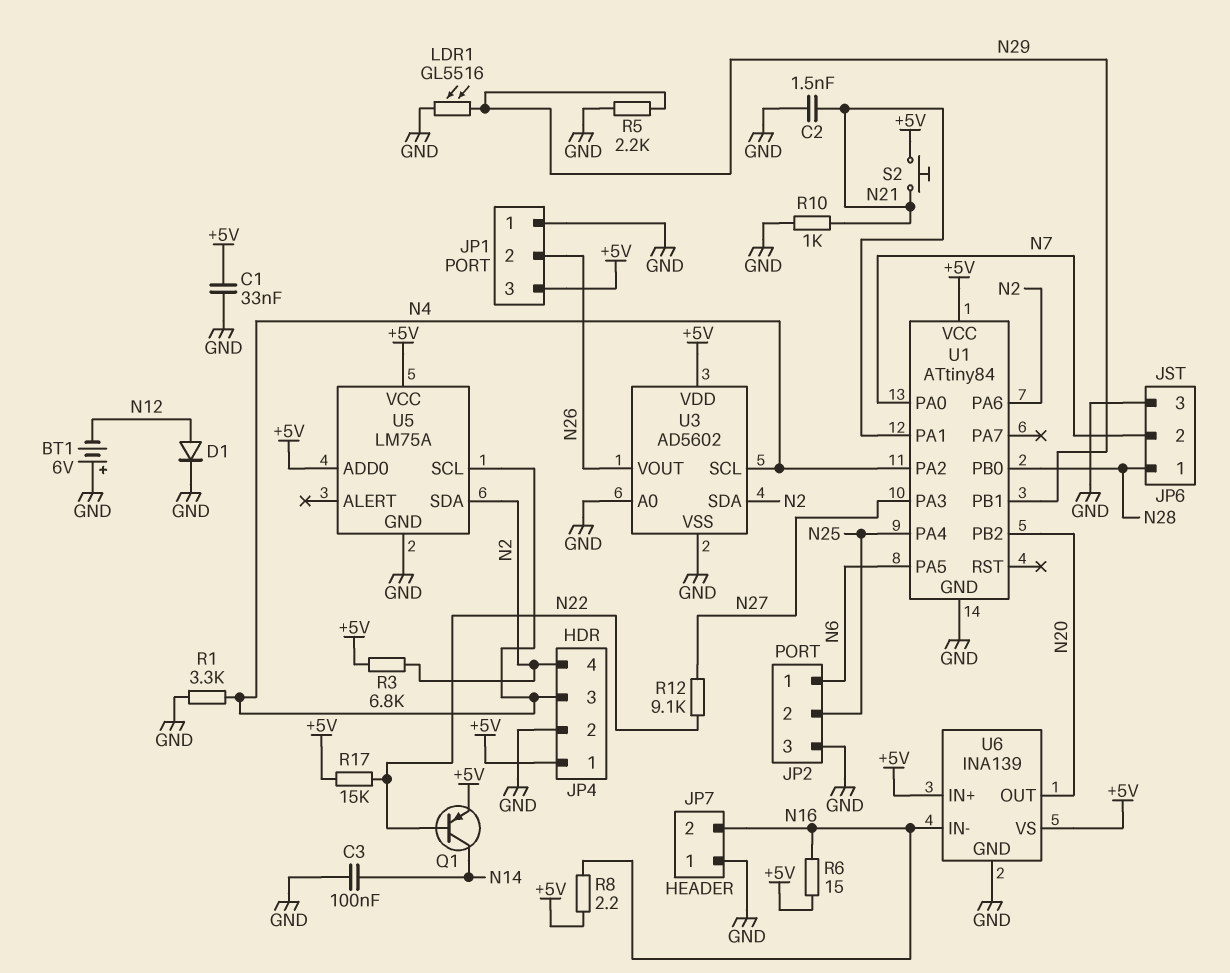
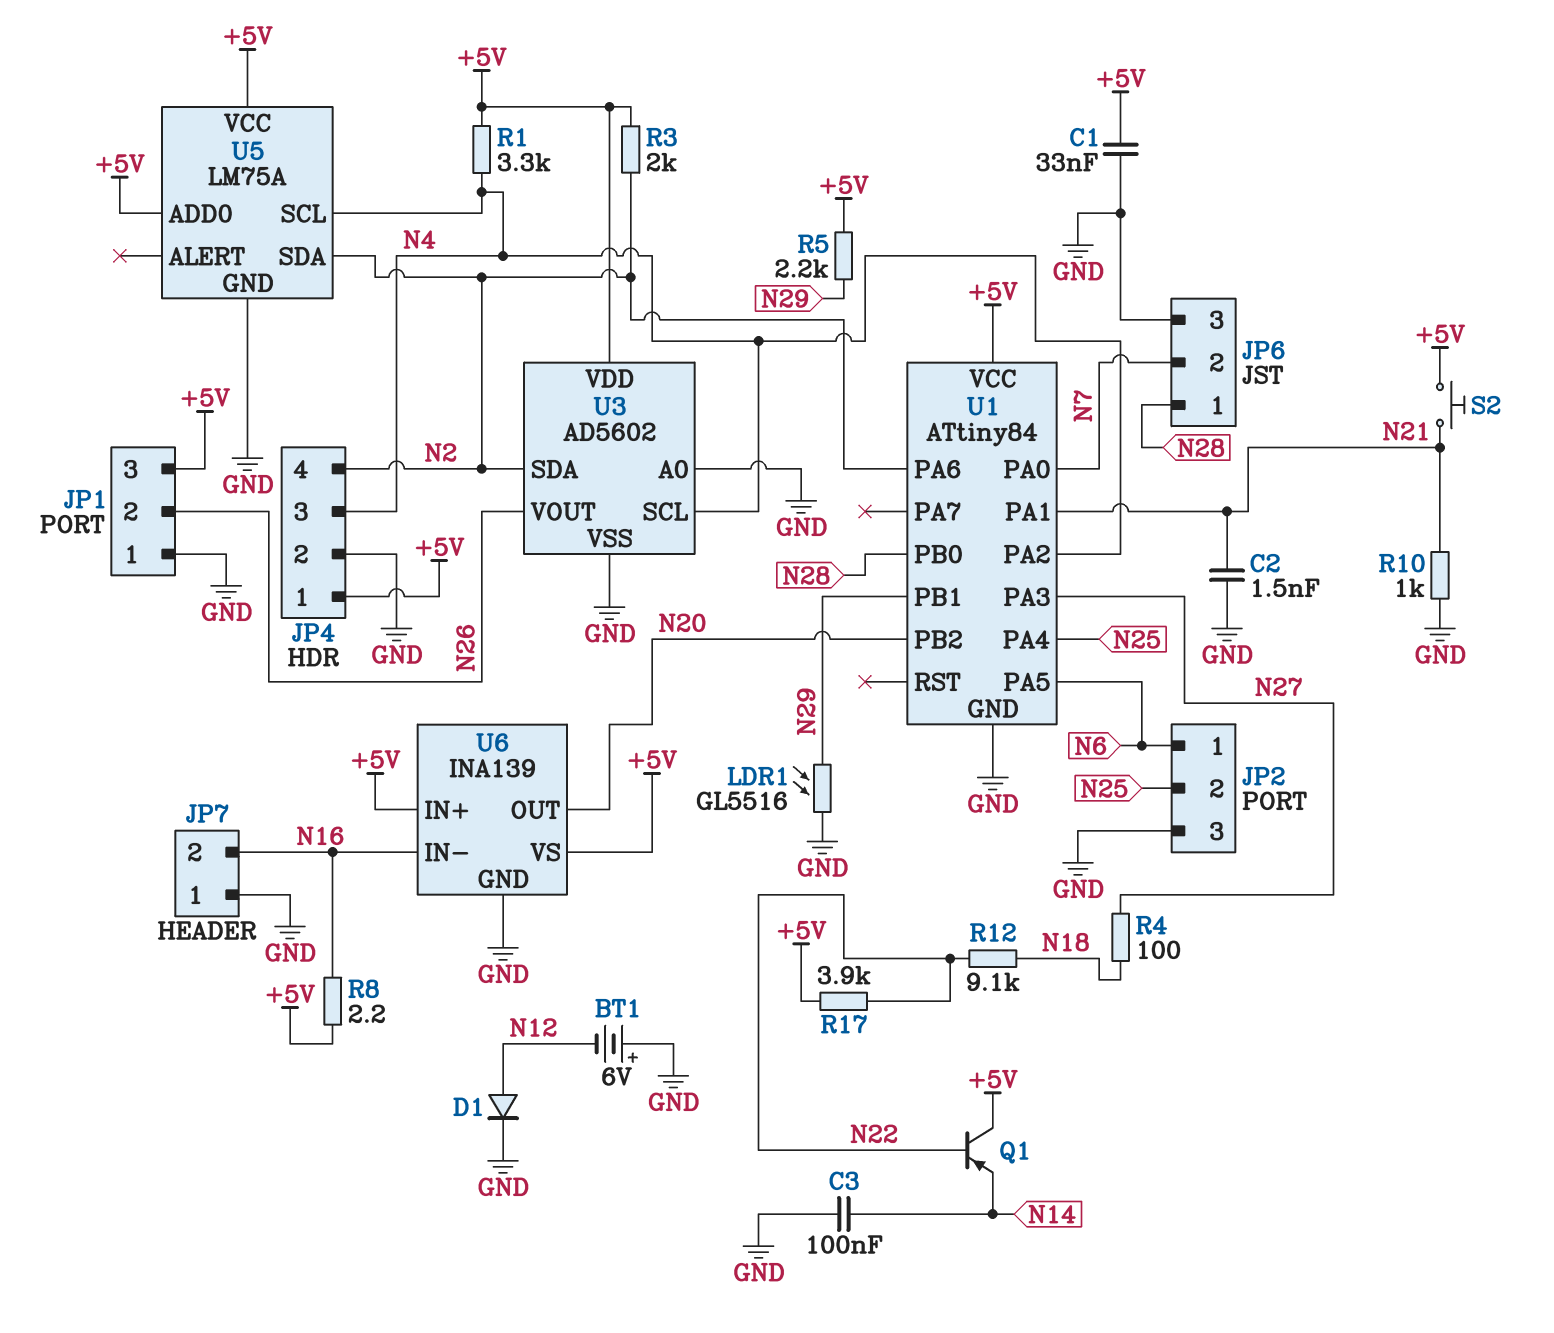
Q1: PNP (B N22, C N14, E +5V) -> PNP (B N22, C +5V, E N14)
R1: 3.3k (GND, N4) -> 3.3k (+5V, N4)
R3: 6.8k (+5V, N2) -> 2k (+5V, N2)
R4: none -> 100 (N18, N27)
R5: 2.2k (GND, N29) -> 2.2k (+5V, N29)
R6: 15 (+5V, N16) -> none
R12: 9.1k (N22, N27) -> 9.1k (N18, N22)
R17: 15k (+5V, N22) -> 3.9k (+5V, N22)

